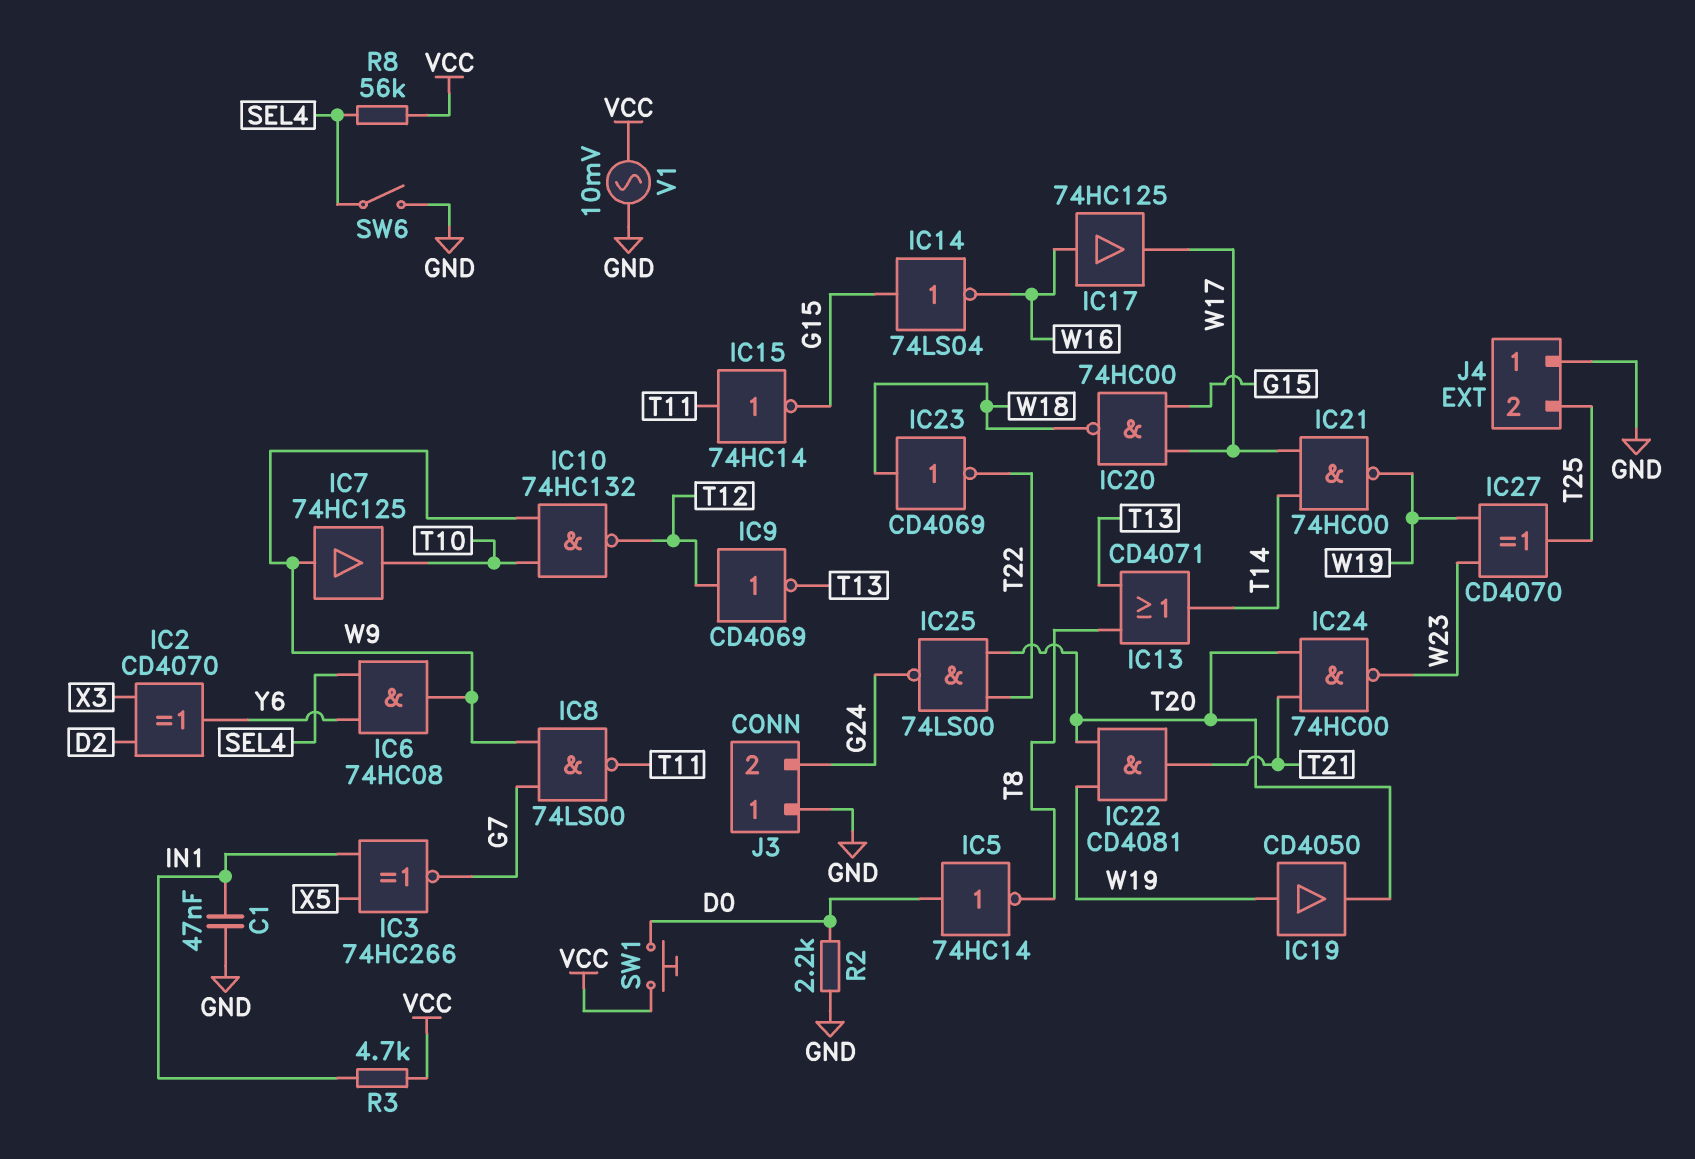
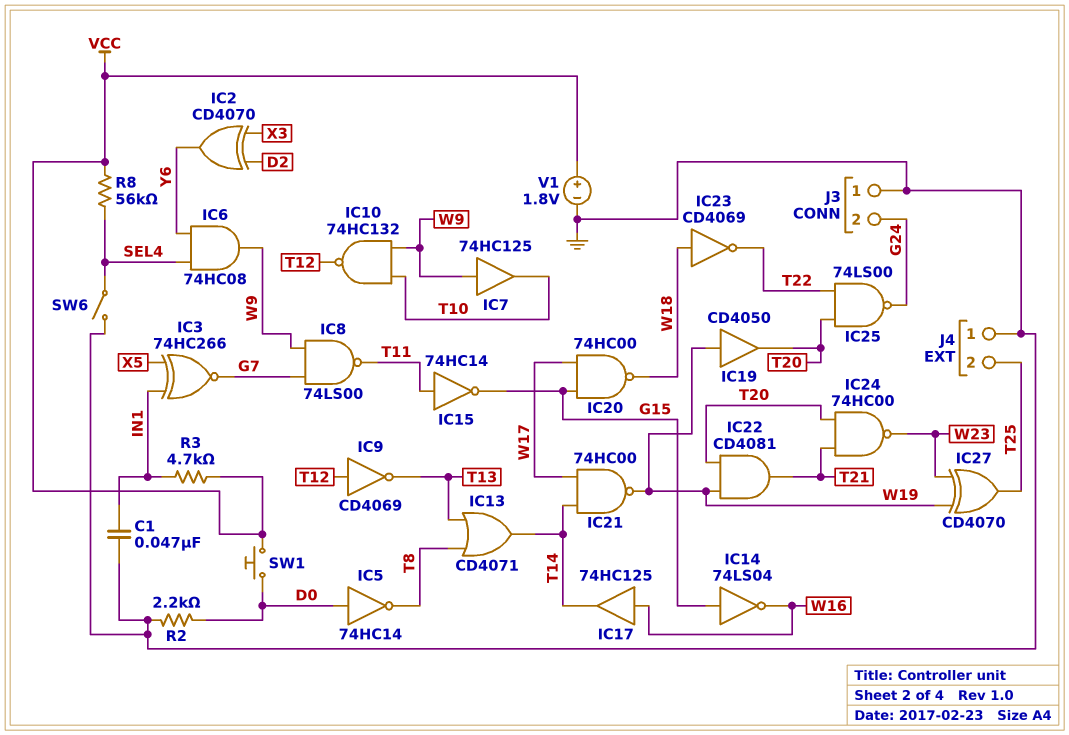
IC17: buffer 74HC125 (in W16, out W17) -> buffer 74HC125 (in W16, out T14)
V1: AC 10mV (GND, VCC) -> 1.8V (plus VCC, minus GND)

